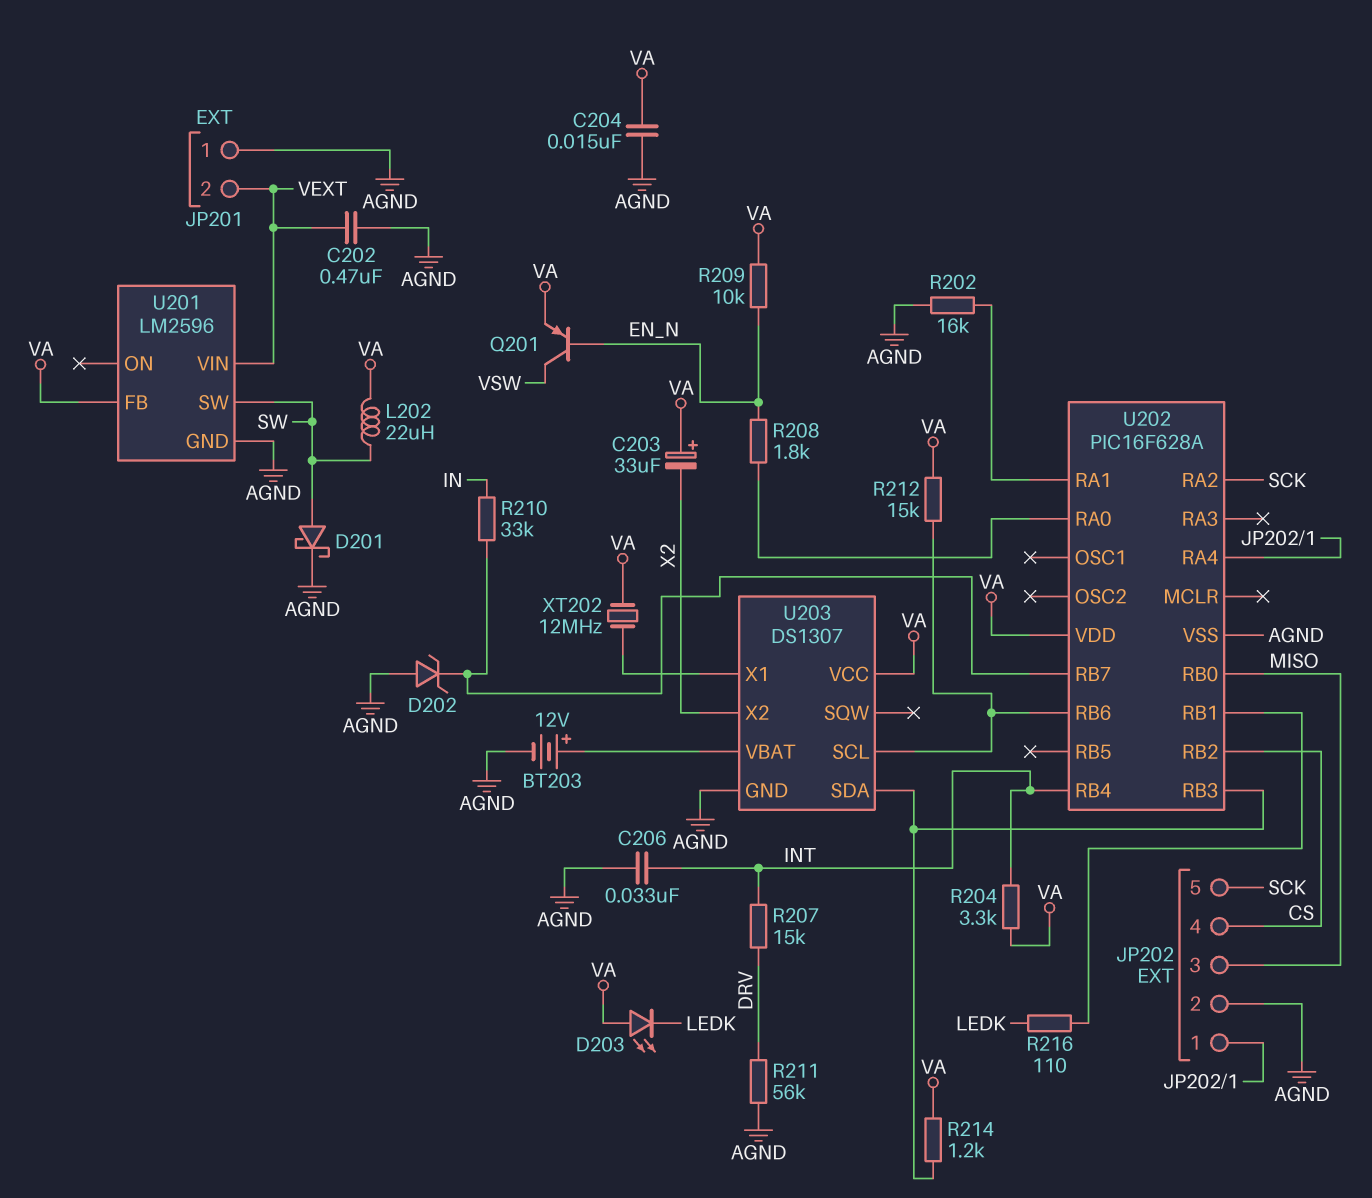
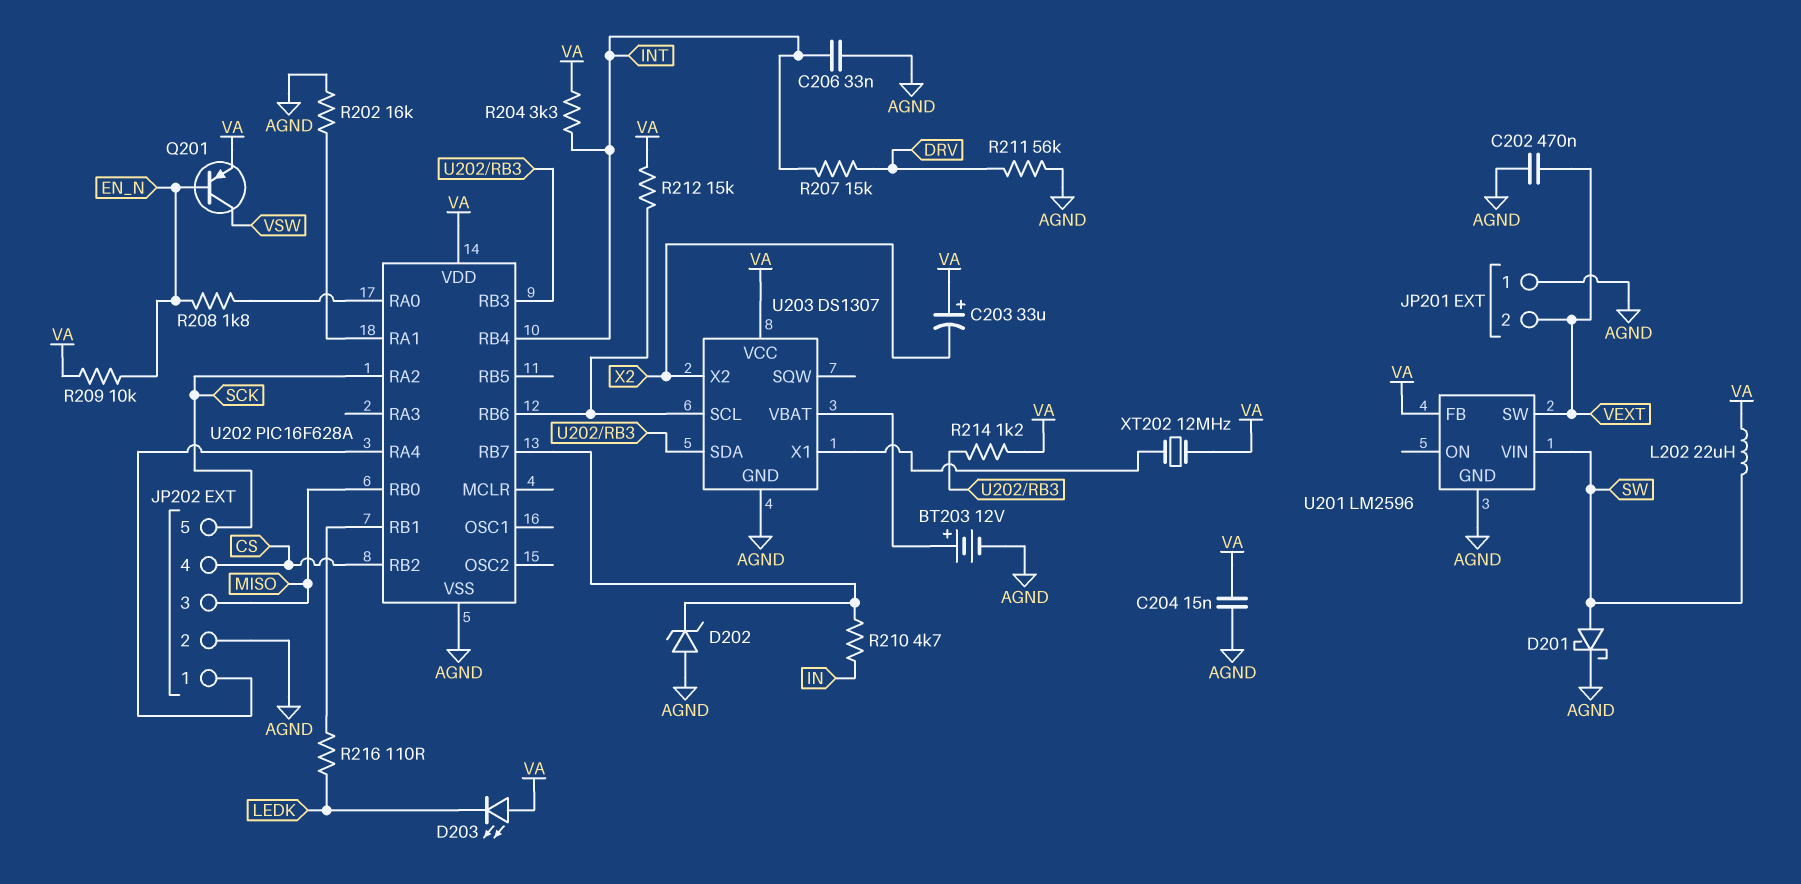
R210: 33k (IN, U202/RB7) -> 4.7k (IN, U202/RB7)
U201 pin SW: SW -> VEXT
U201 pin VIN: VEXT -> SW

